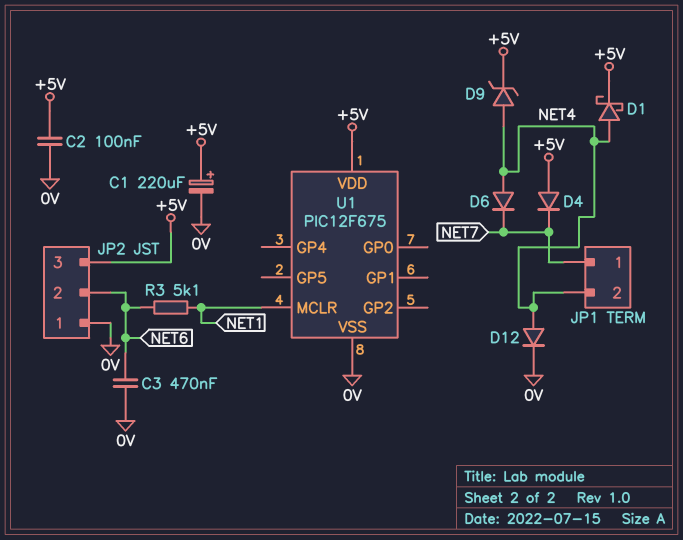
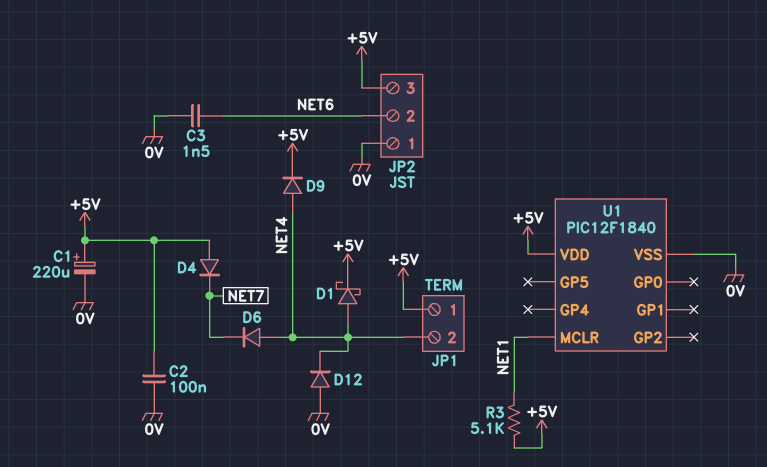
C3: 470nF (0V, NET6) -> 1.5nF (0V, NET6)
D9: zener (A NET4, K +5V) -> diode (A NET4, K +5V)
D12: diode (A NET4, K 0V) -> diode (A 0V, K NET4)
JP1 pin 1: NET7 -> +5V
R3: 5.1k (NET1, NET6) -> 5.1k (+5V, NET1)
U1: PIC12F675 -> PIC12F1840

